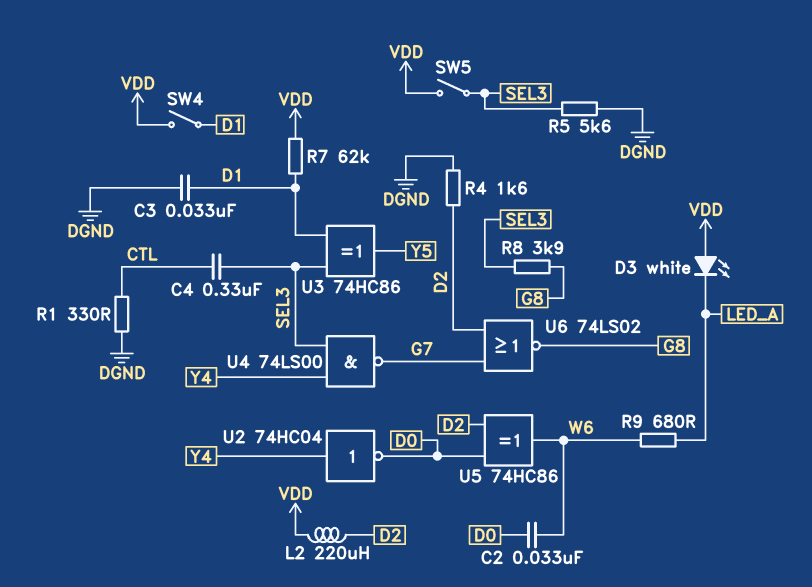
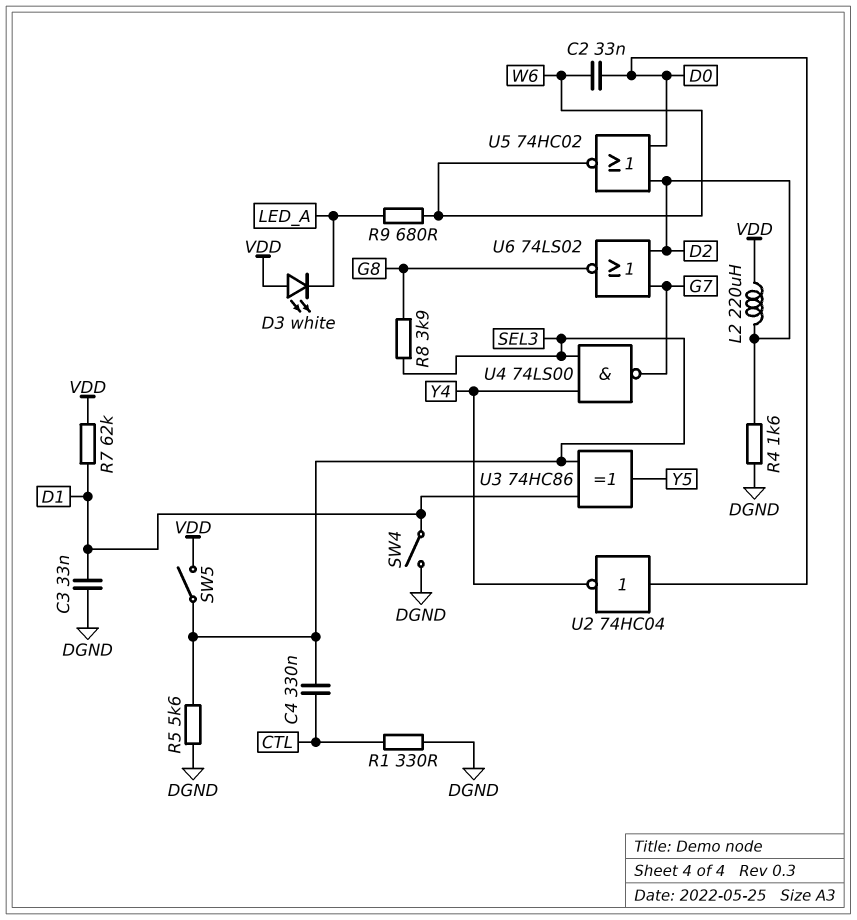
SW4: switch (D1, VDD) -> switch (D1, DGND)
U2: NOT 74HC04 (in Y4, out D0) -> NOT 74HC04 (in D0, out Y4)
U5: XOR 74HC86 (in D0, in D2, out W6) -> NOR 74HC02 (in D0, in D2, out W6)

